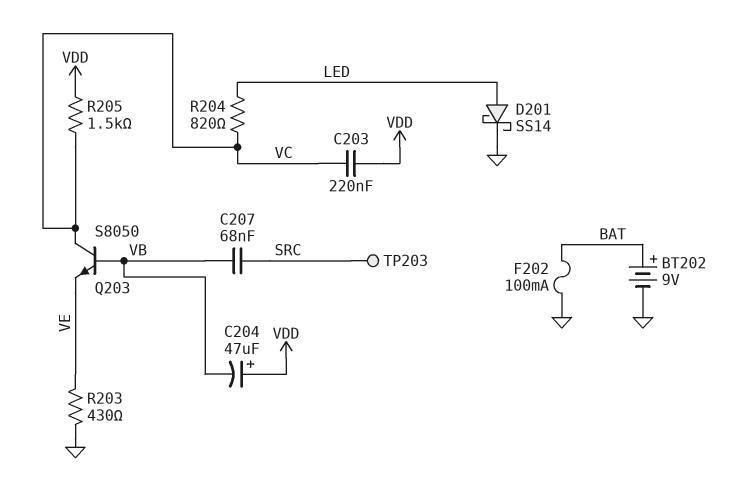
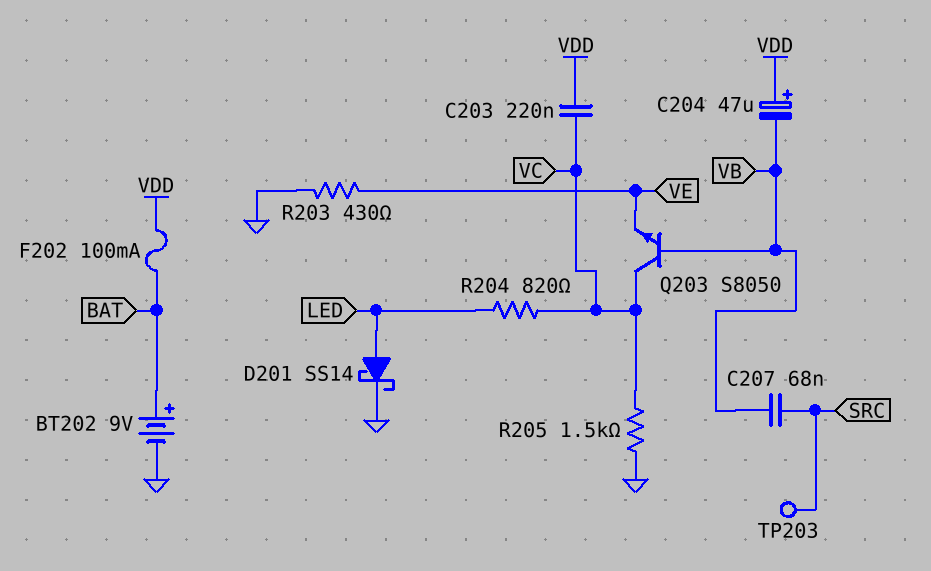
F202: 100mA (BAT, GND) -> 100mA (BAT, VDD)
R205: 1.5k (VC, VDD) -> 1.5k (GND, VC)

